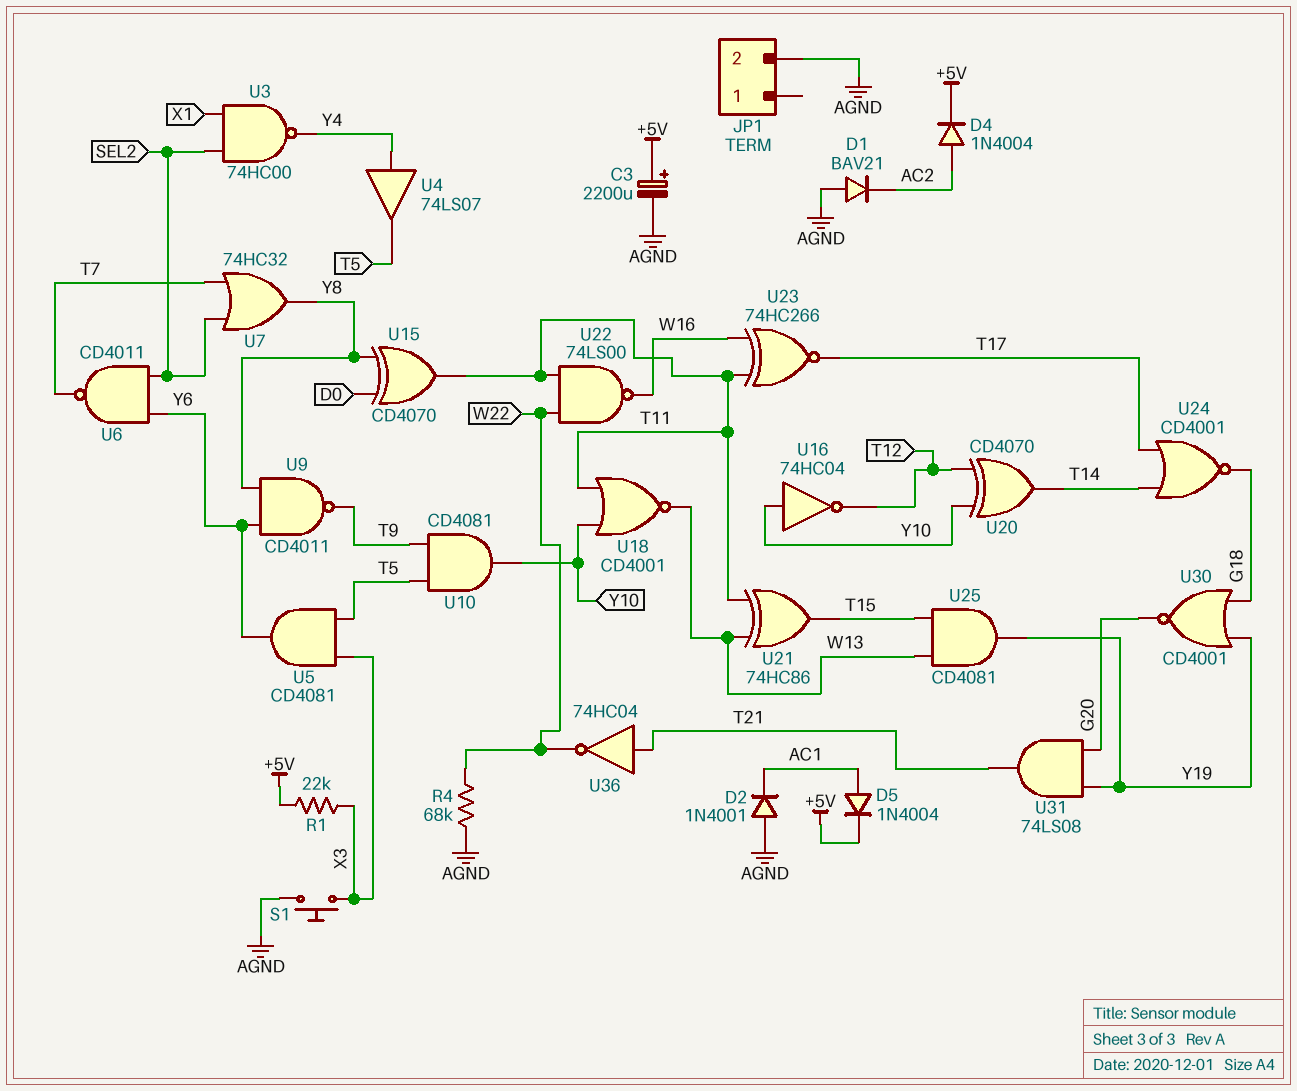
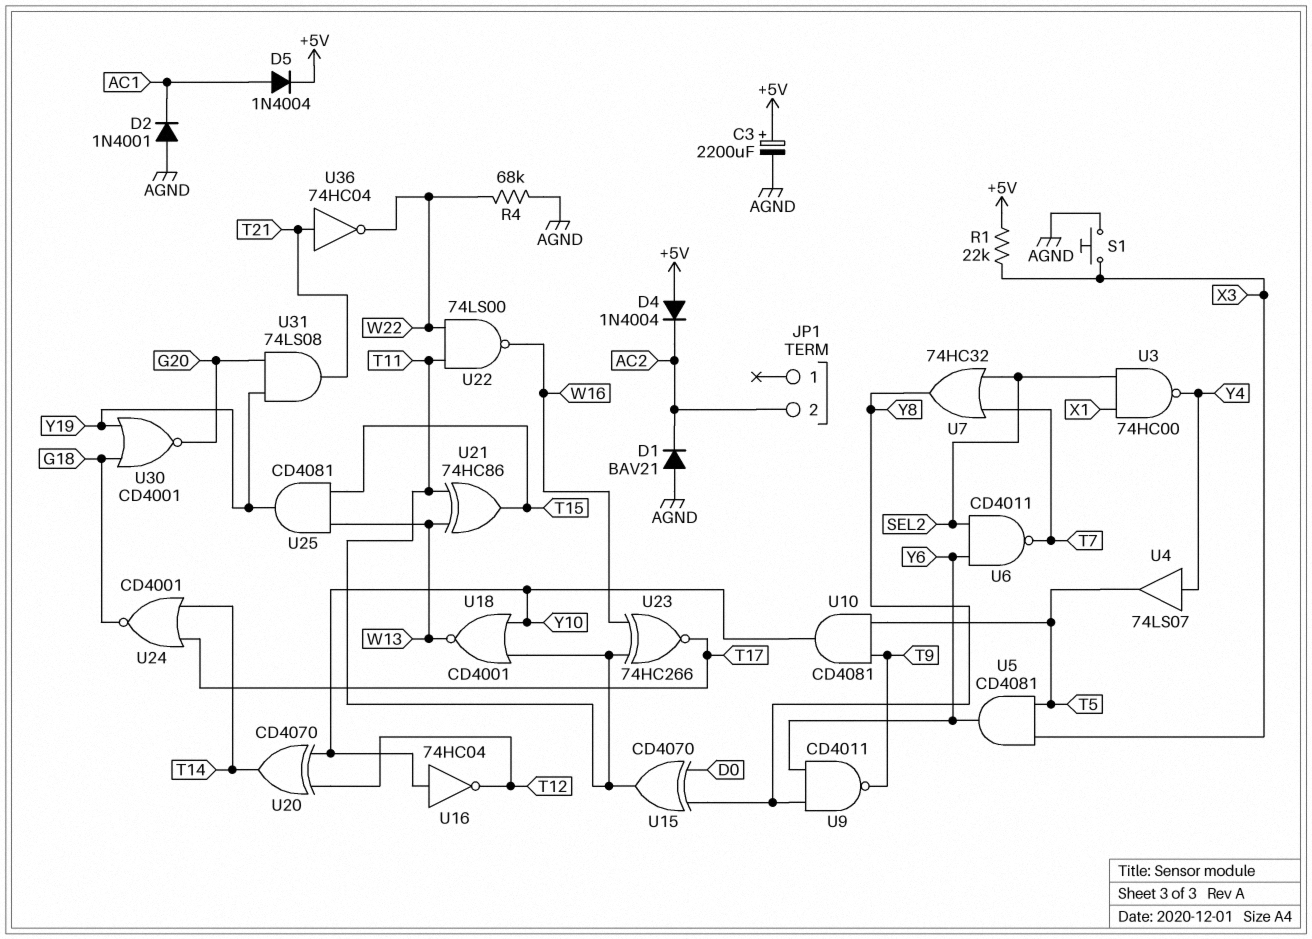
D4: diode 1N4004 (A AC2, K +5V) -> diode 1N4004 (A +5V, K AC2)
JP1 pin 2: AGND -> AC2

